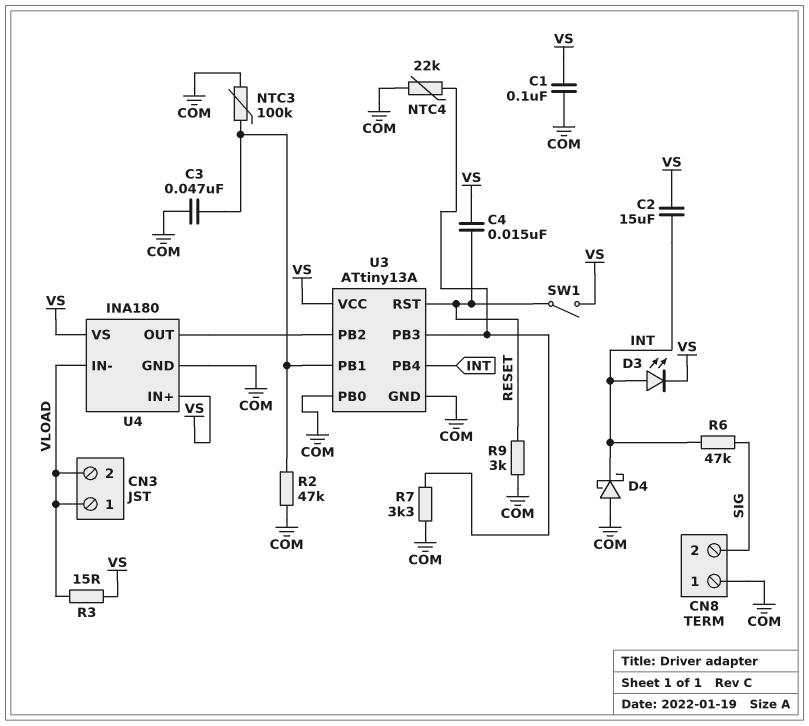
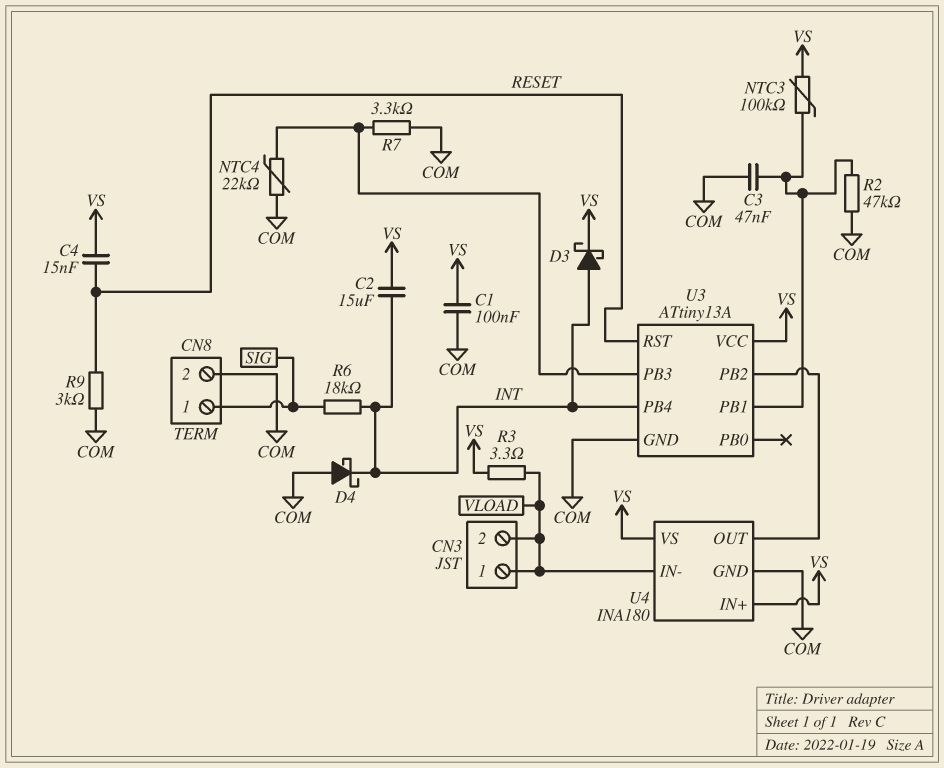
CN8 pin 1: COM -> SIG
CN8 pin 2: SIG -> COM
D3: LED (A INT, K VS) -> schottky (A INT, K VS)
NTC3: 100k (COM, U3/PB1) -> 100k (U3/PB1, VS)
R3: 15 (VLOAD, VS) -> 3.3 (VLOAD, VS)
R6: 47k (INT, SIG) -> 18k (INT, SIG)
SW1: switch (RESET, VS) -> none
U3 pin PB0: COM -> none

